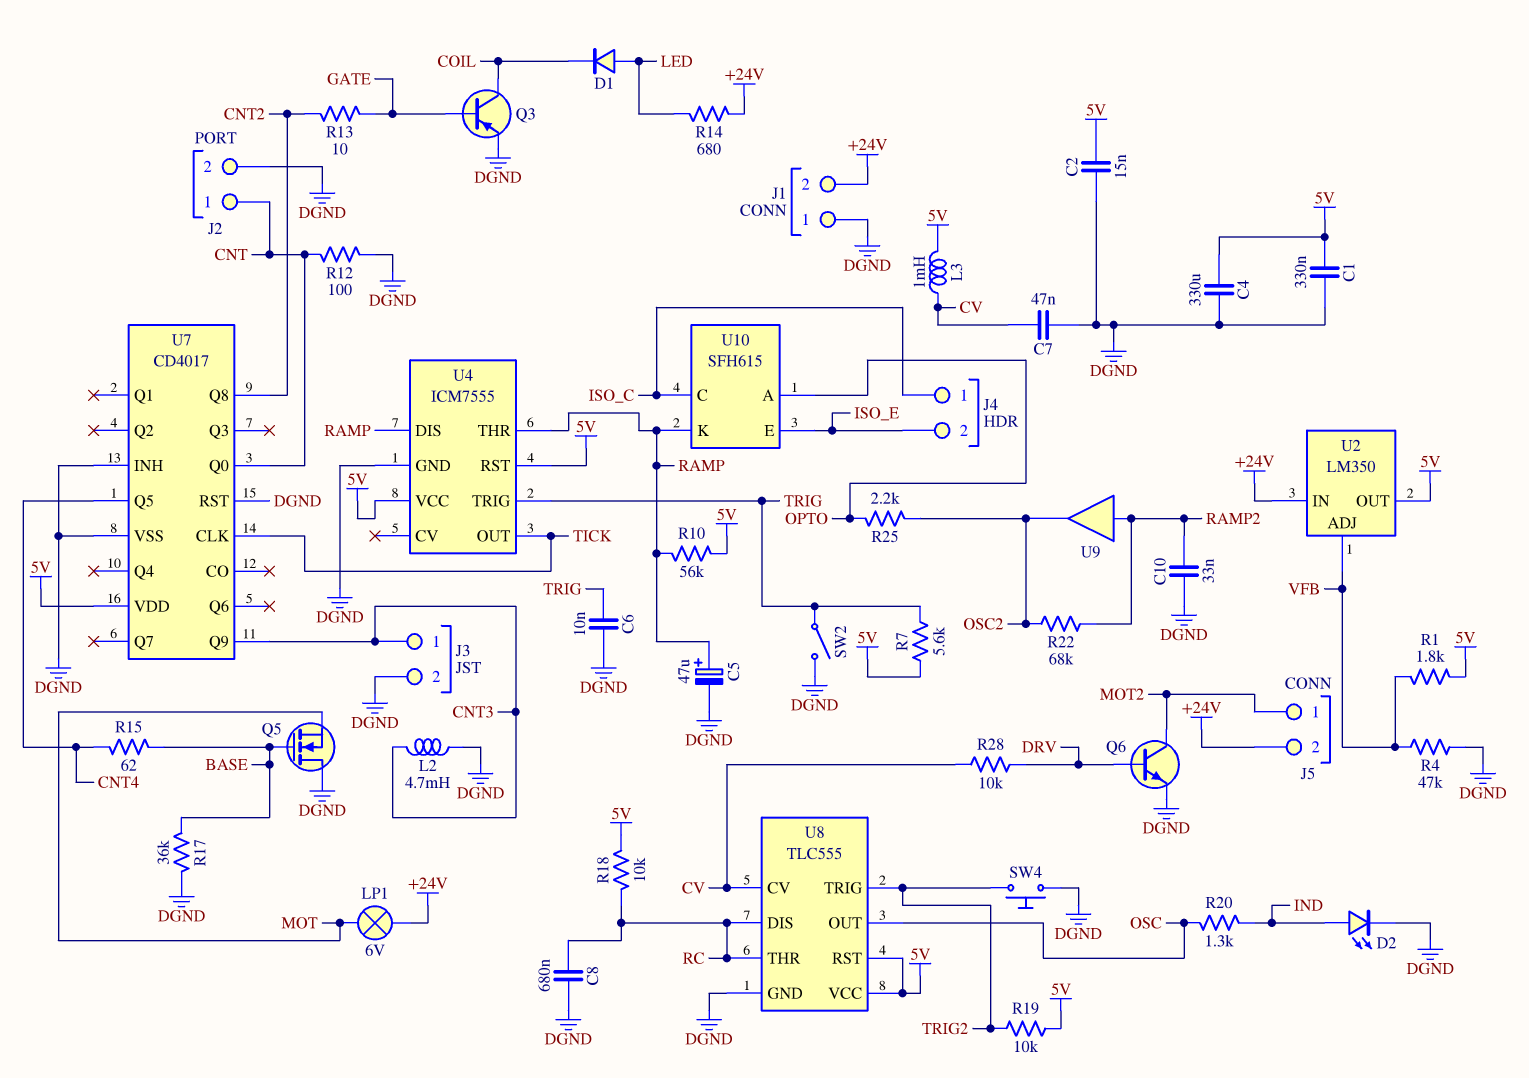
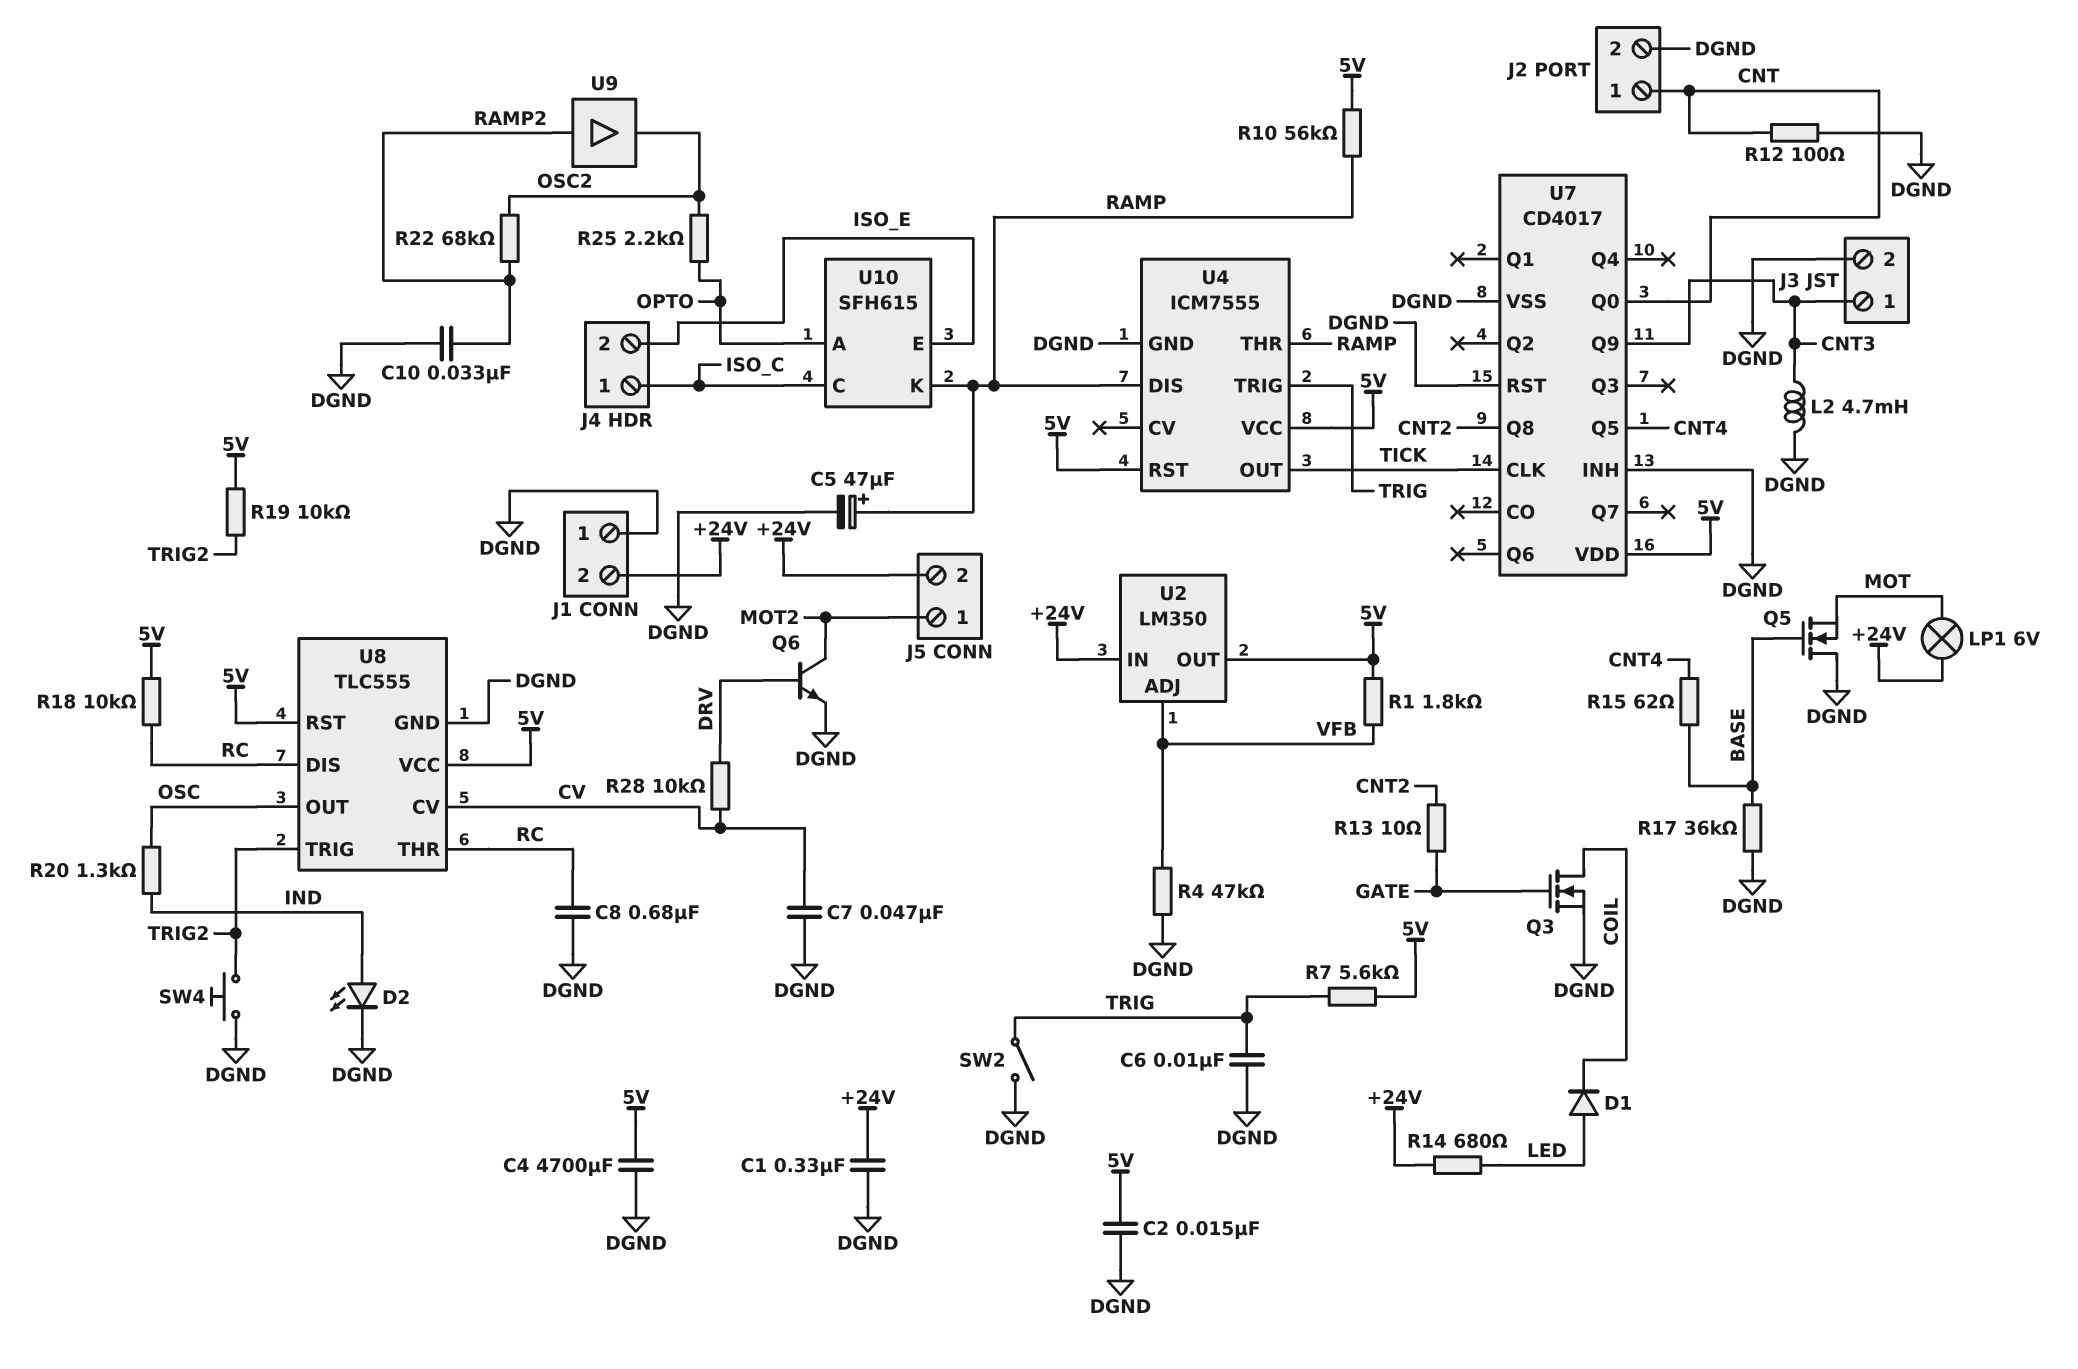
C1: 330nF (5V, DGND) -> 330nF (+24V, DGND)
C4: 330uF (5V, DGND) -> 4700uF (5V, DGND)
L3: 1mH (5V, CV) -> none
Q3: PNP (B GATE, C COIL, E DGND) -> NMOS (G GATE, D COIL, S DGND)

